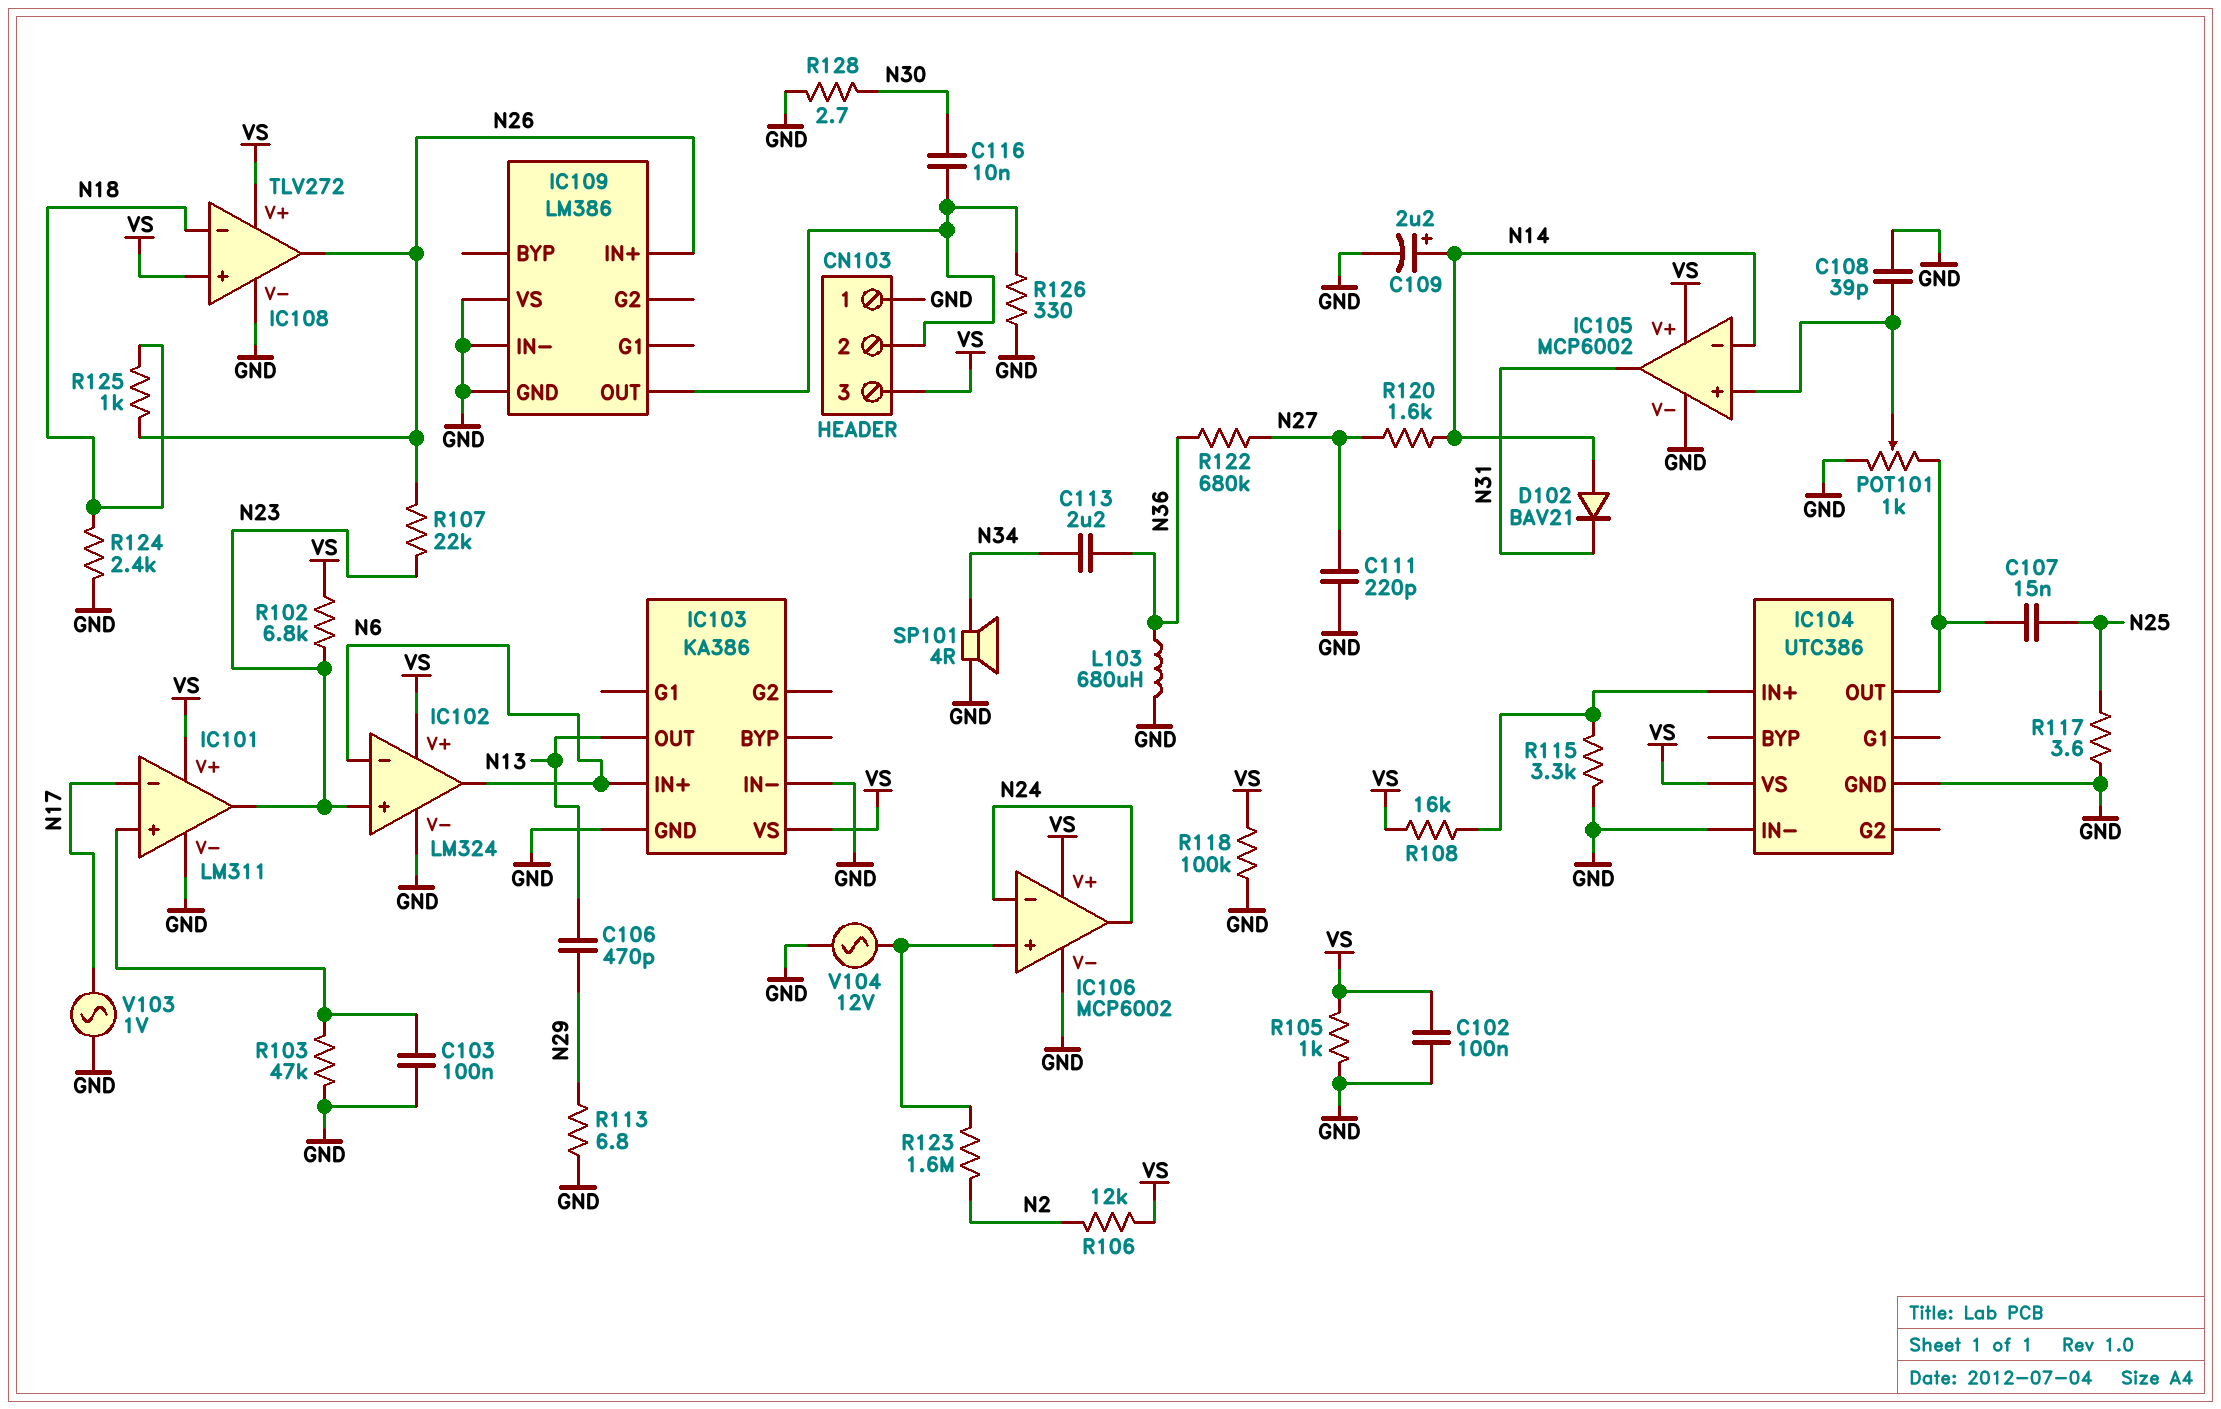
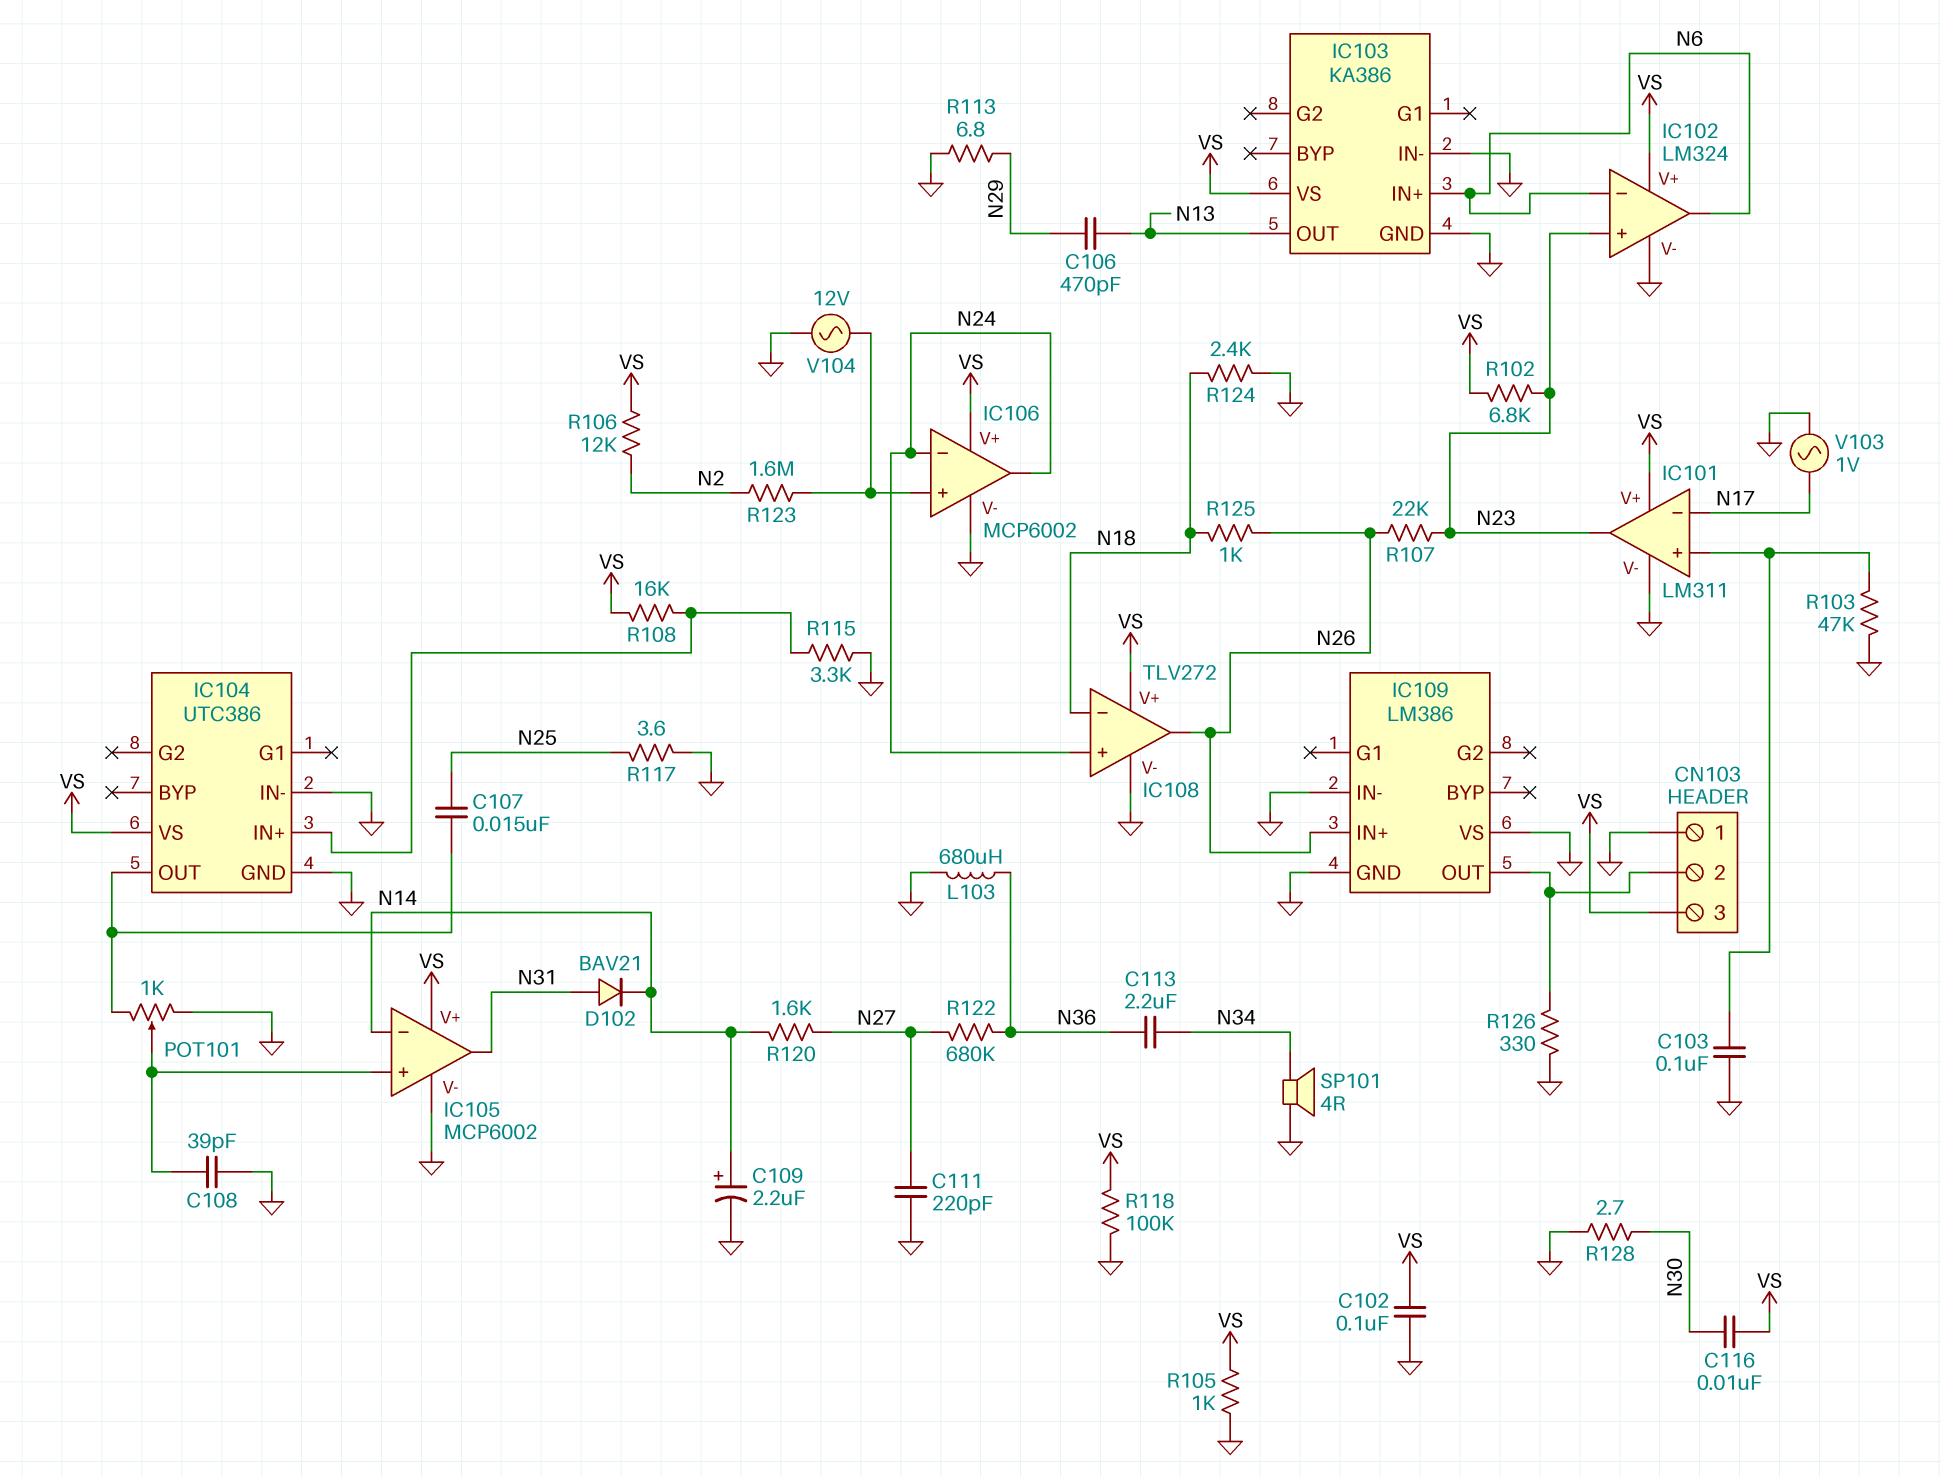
C116: 10nF (CN103/2, N30) -> 10nF (N30, VS)
D102: diode BAV21 (A N14, K N31) -> diode BAV21 (A N31, K N14)
IC108 pin in+: VS -> N24

